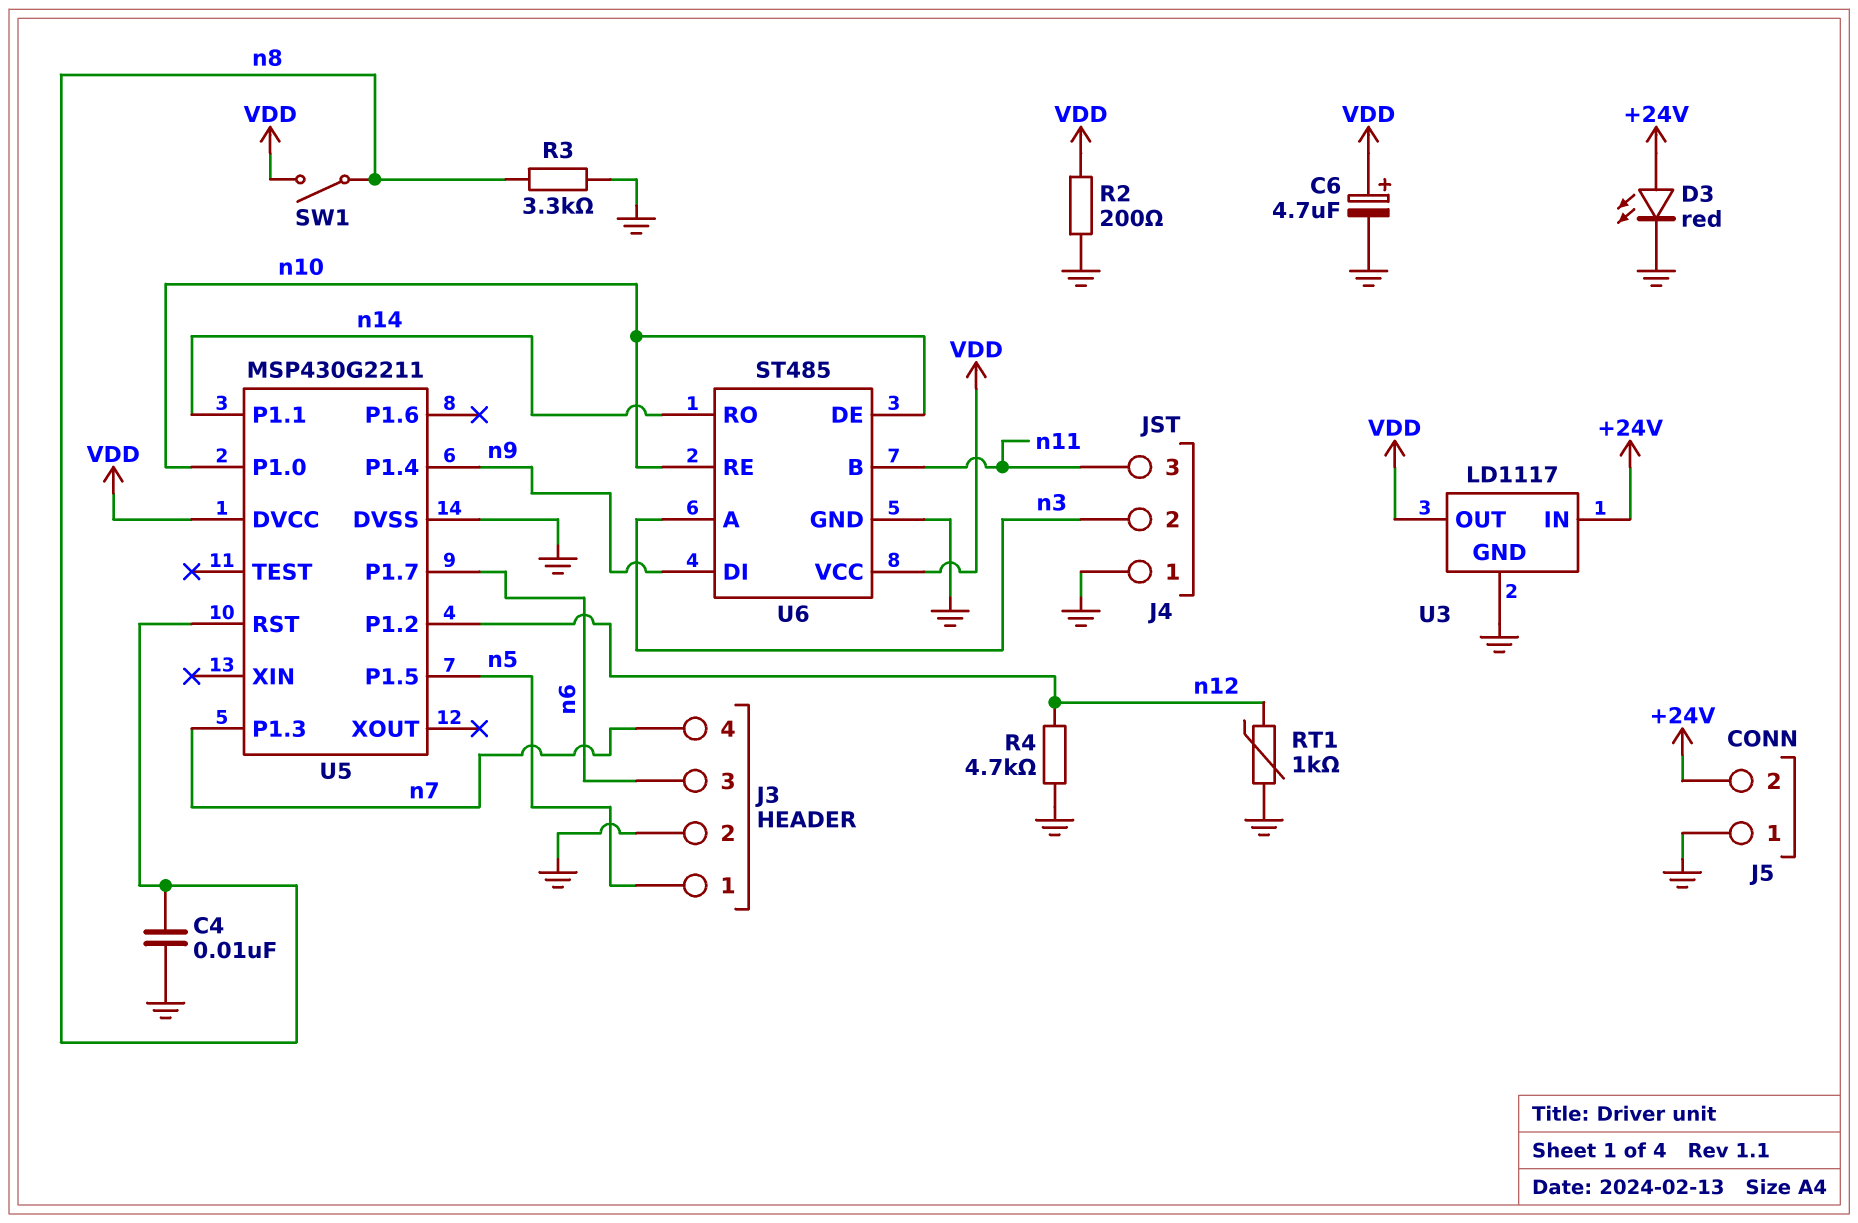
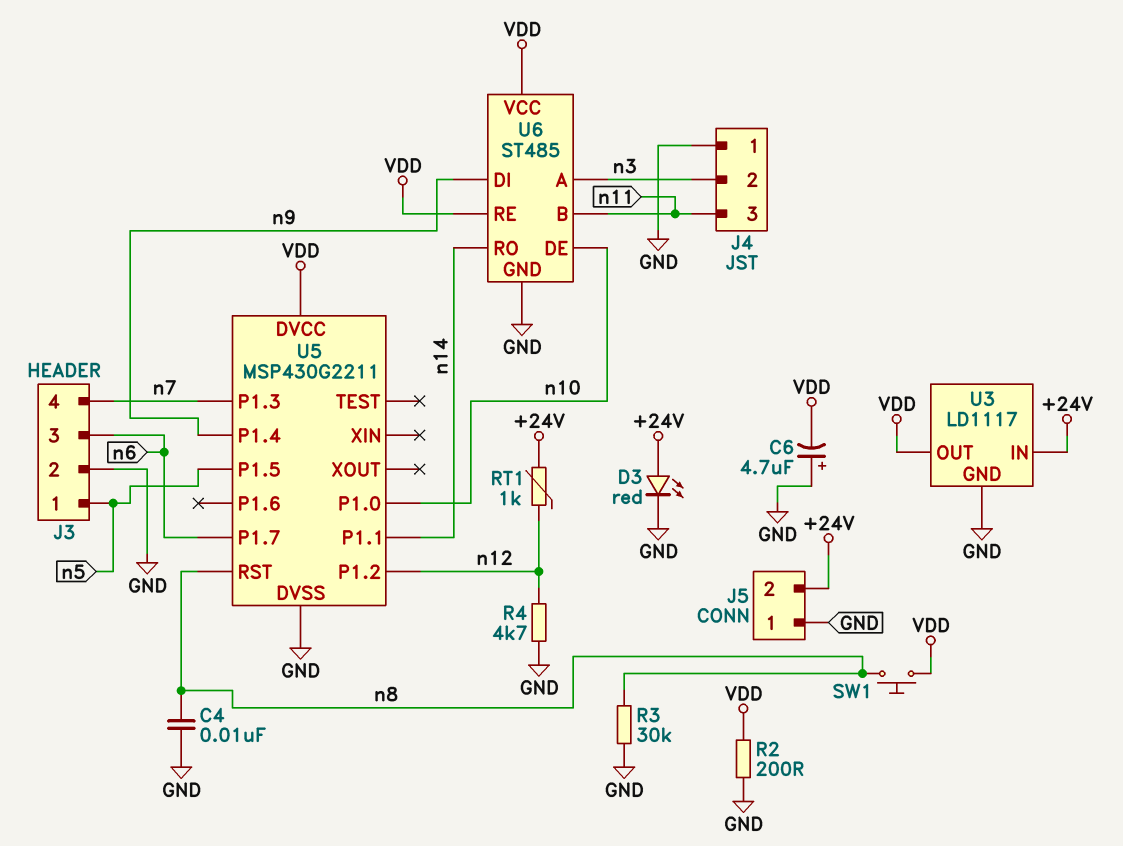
C6: 4.7uF (plus VDD, minus GND) -> 4.7uF (plus GND, minus VDD)
R3: 3.3k (GND, n8) -> 30k (GND, n8)
RT1: 1k (GND, n12) -> 1k (+24V, n12)
SW1: switch (VDD, n8) -> button (VDD, n8)
U6 pin RE: n10 -> VDD

